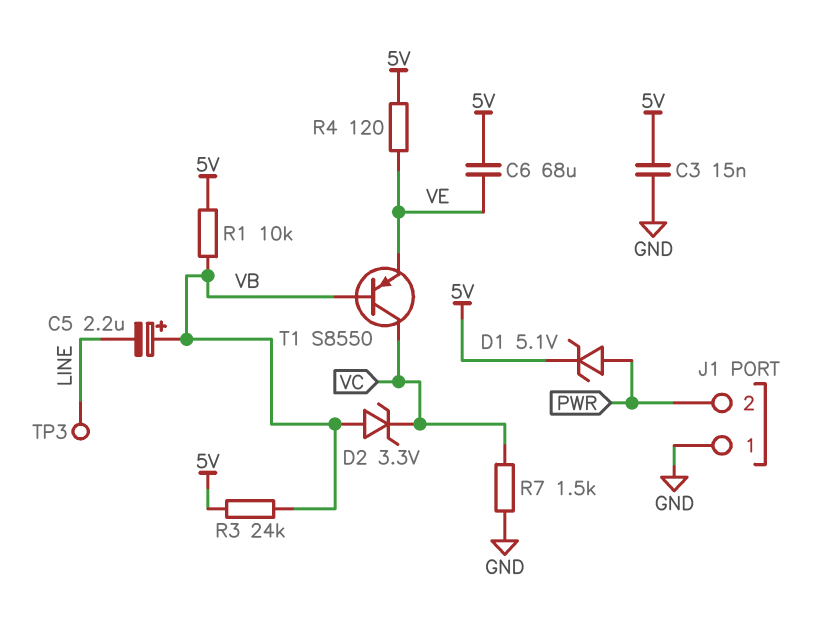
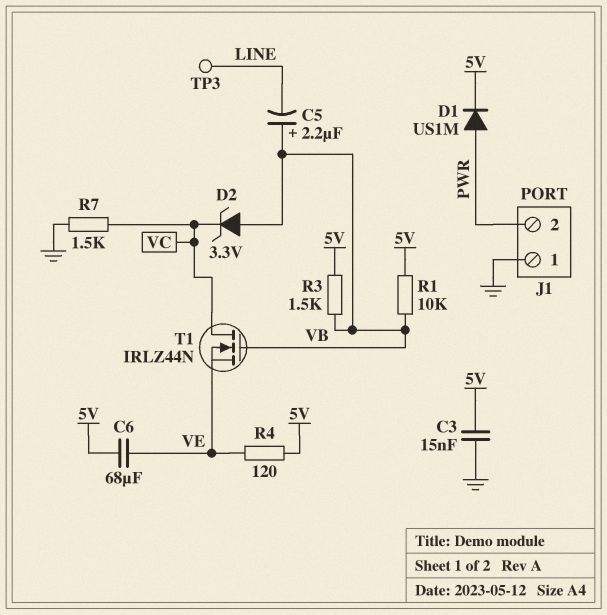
D1: zener 5.1V (A PWR, K 5V) -> diode US1M (A PWR, K 5V)
R3: 24k (5V, VB) -> 1.5k (5V, VB)
T1: PNP S8550 (B VB, C VC, E VE) -> NMOS IRLZ44N (G VB, D VC, S VE)

